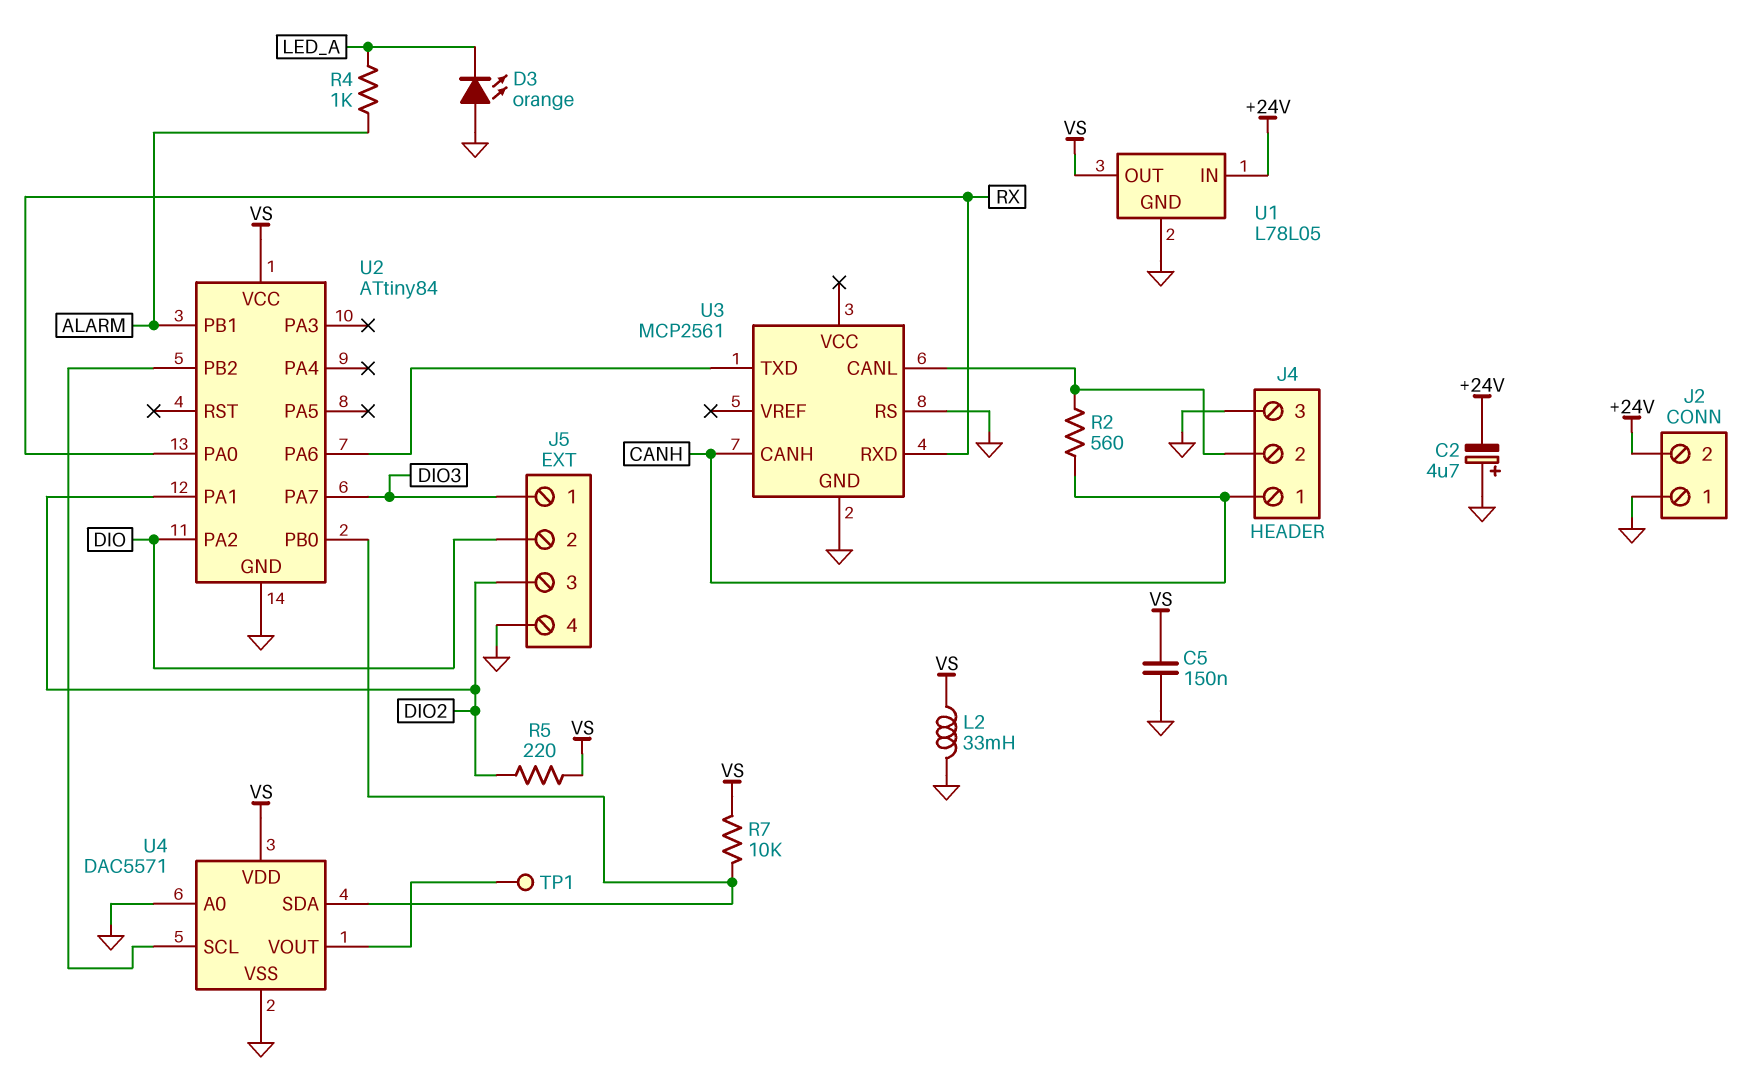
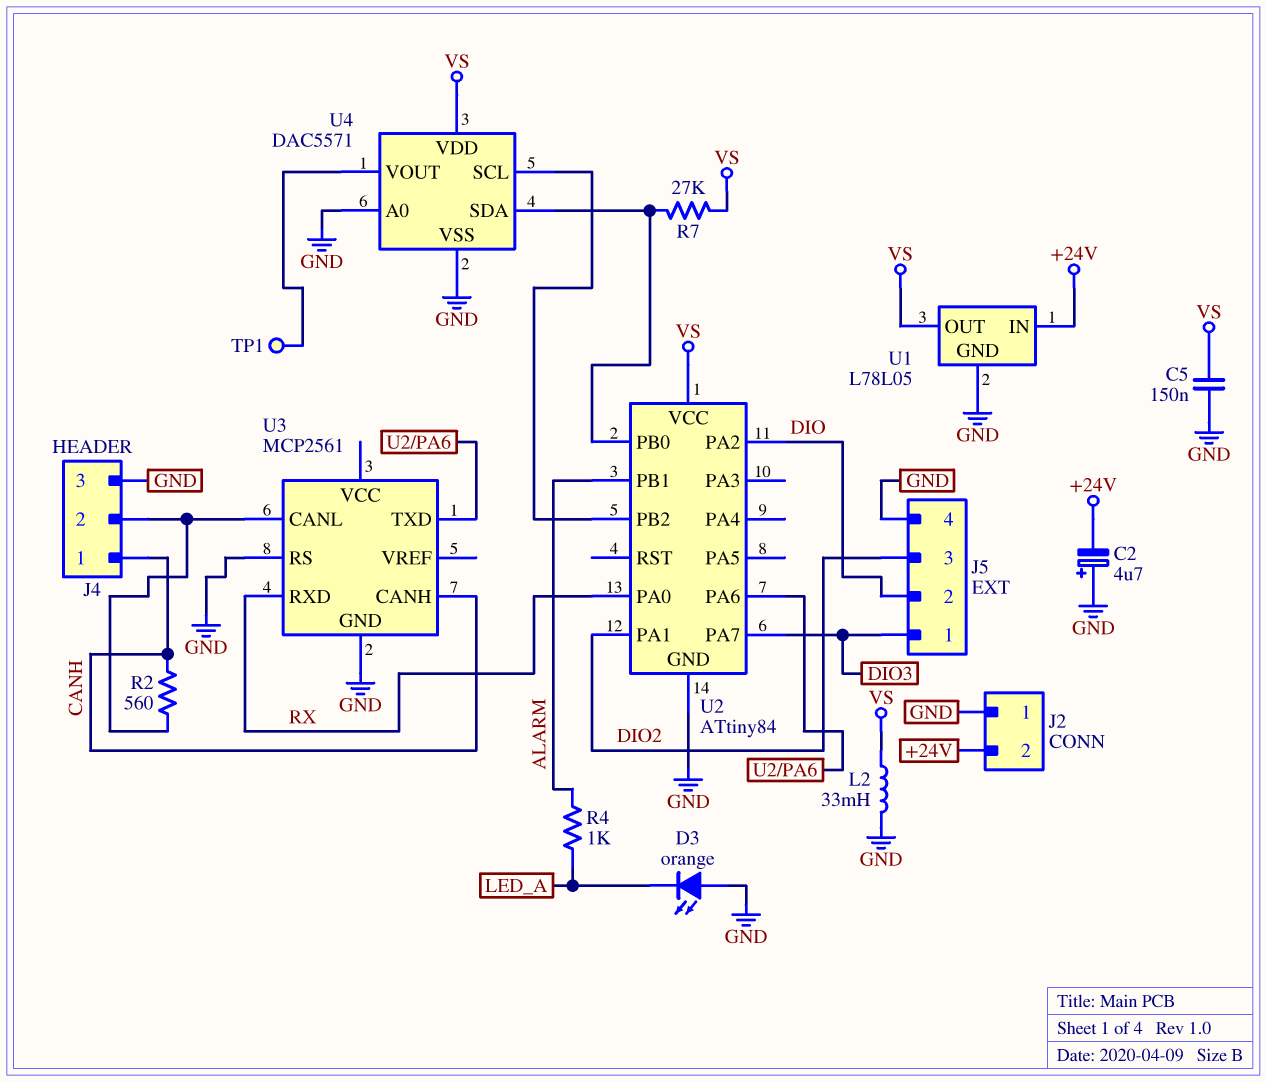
R5: 220 (DIO2, VS) -> none
R7: 10k (U2/PB0, VS) -> 27k (U2/PB0, VS)

